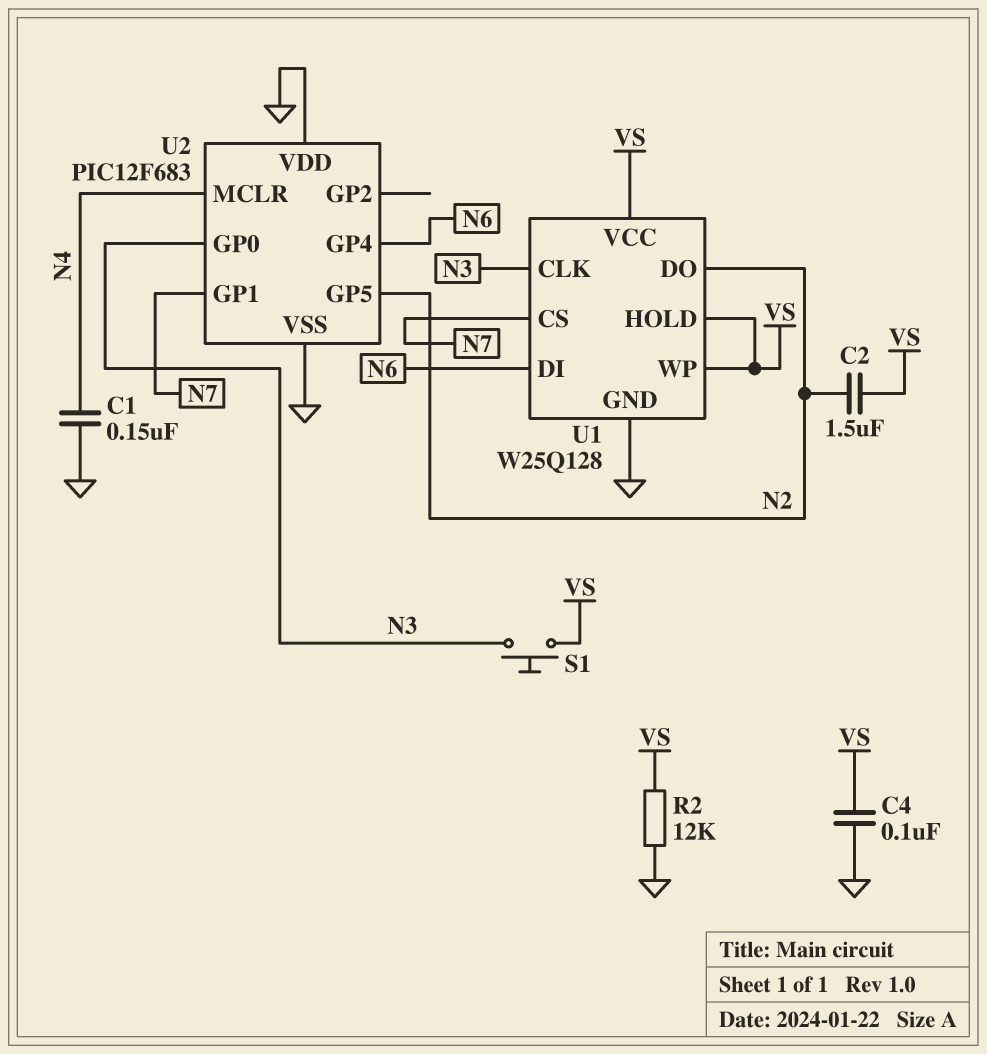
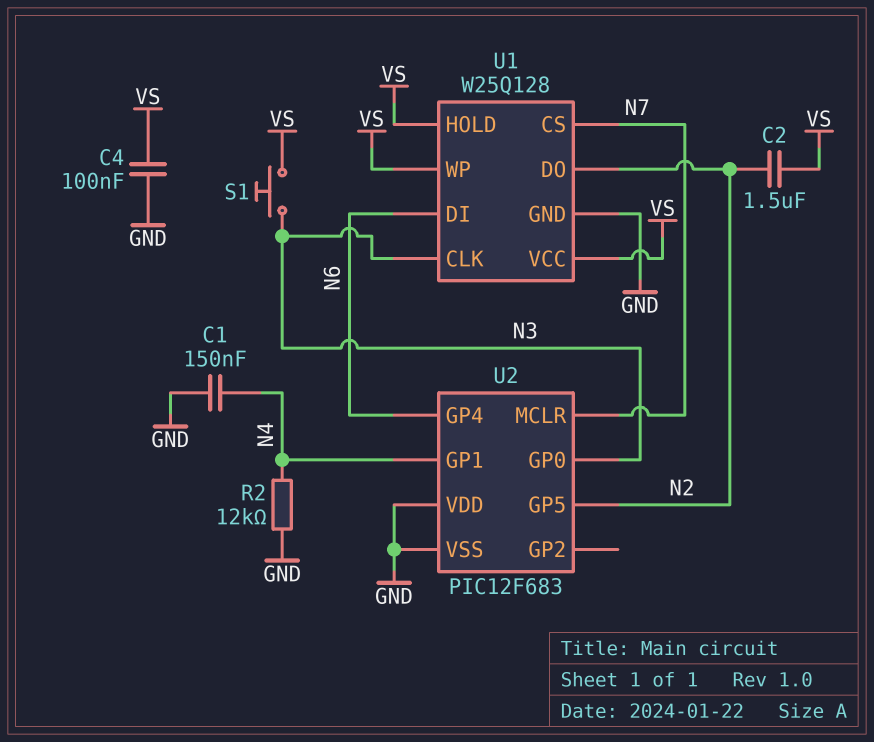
R2: 12k (GND, VS) -> 12k (GND, N4)
U2 pin GP1: N7 -> N4
U2 pin MCLR: N4 -> N7

